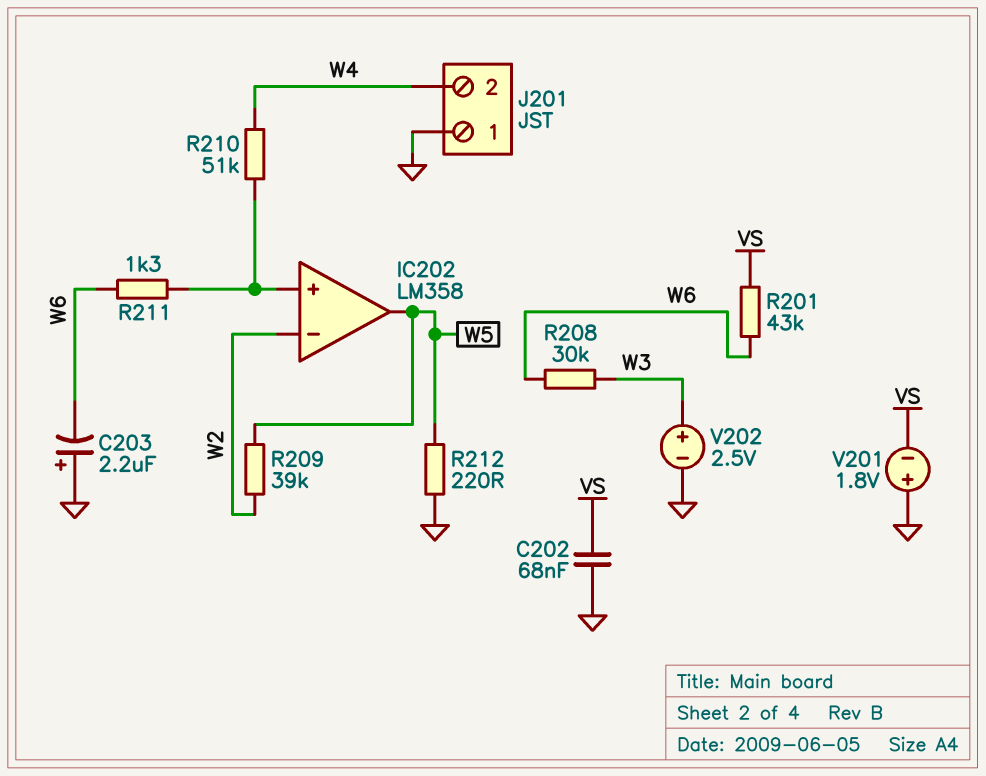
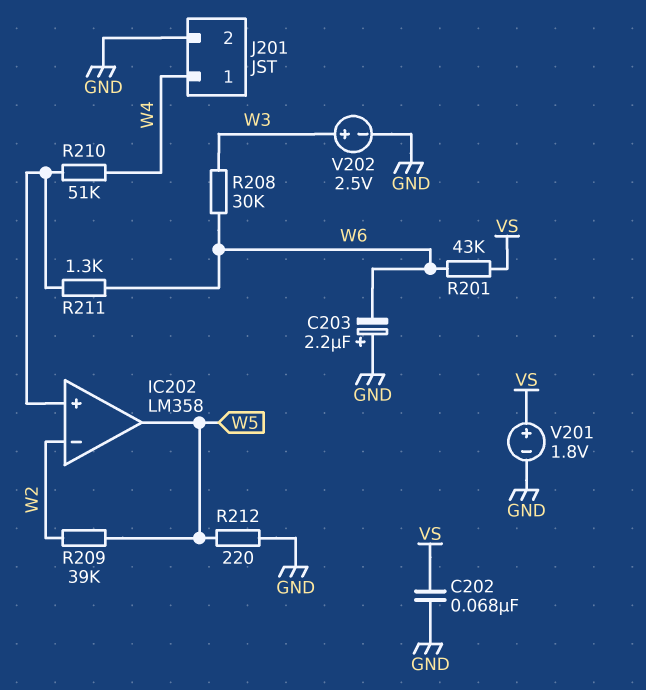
J201 pin 1: GND -> W4
J201 pin 2: W4 -> GND
V201: 1.8V (plus GND, minus VS) -> 1.8V (plus VS, minus GND)

